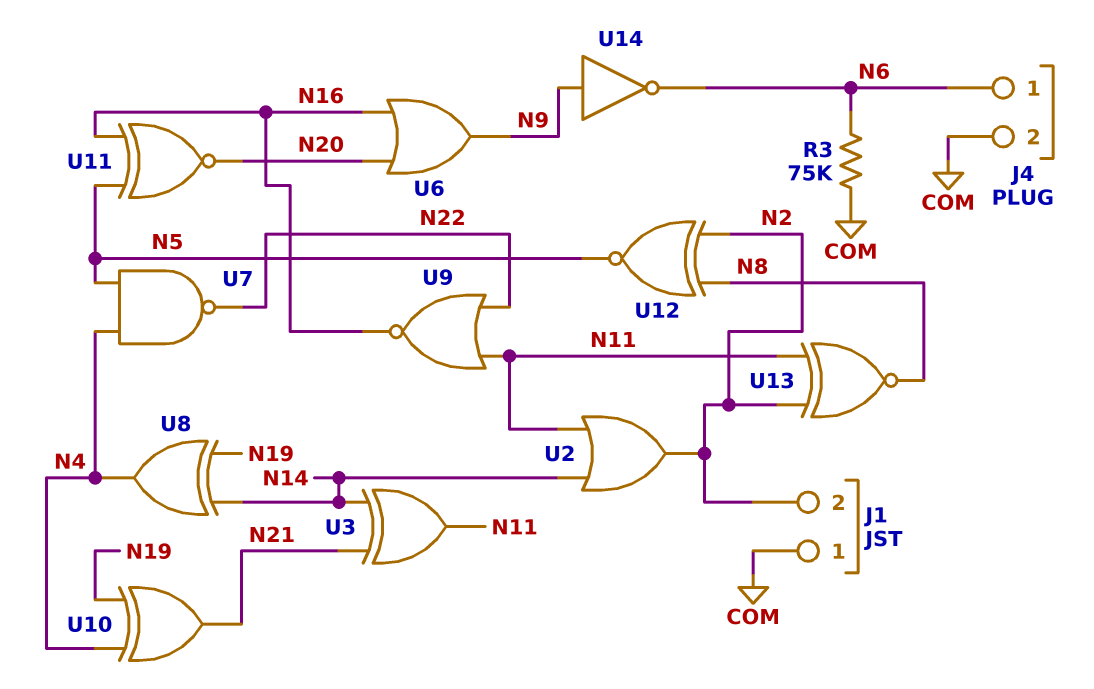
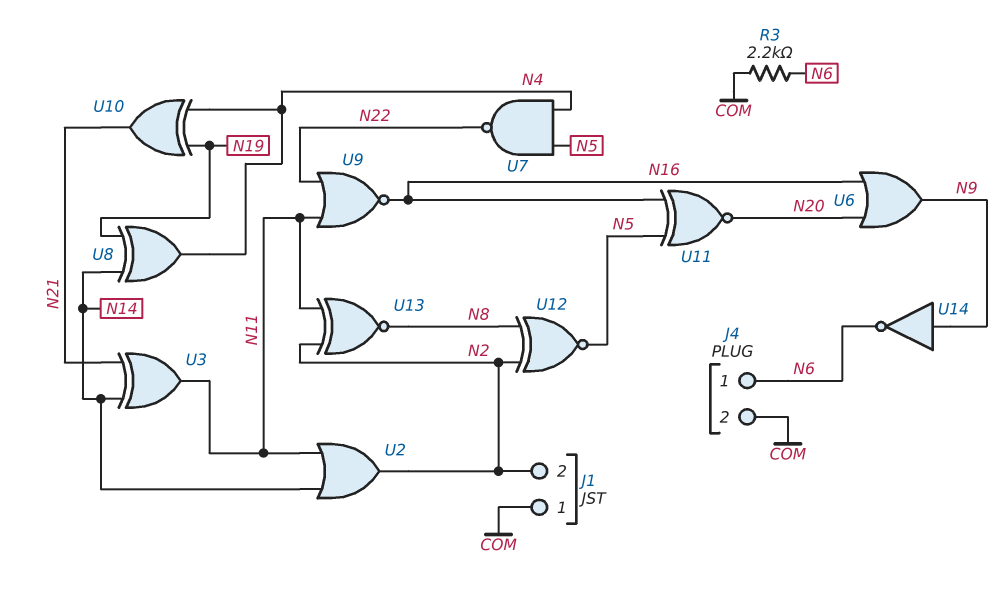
R3: 75k (COM, N6) -> 2.2k (COM, N6)

